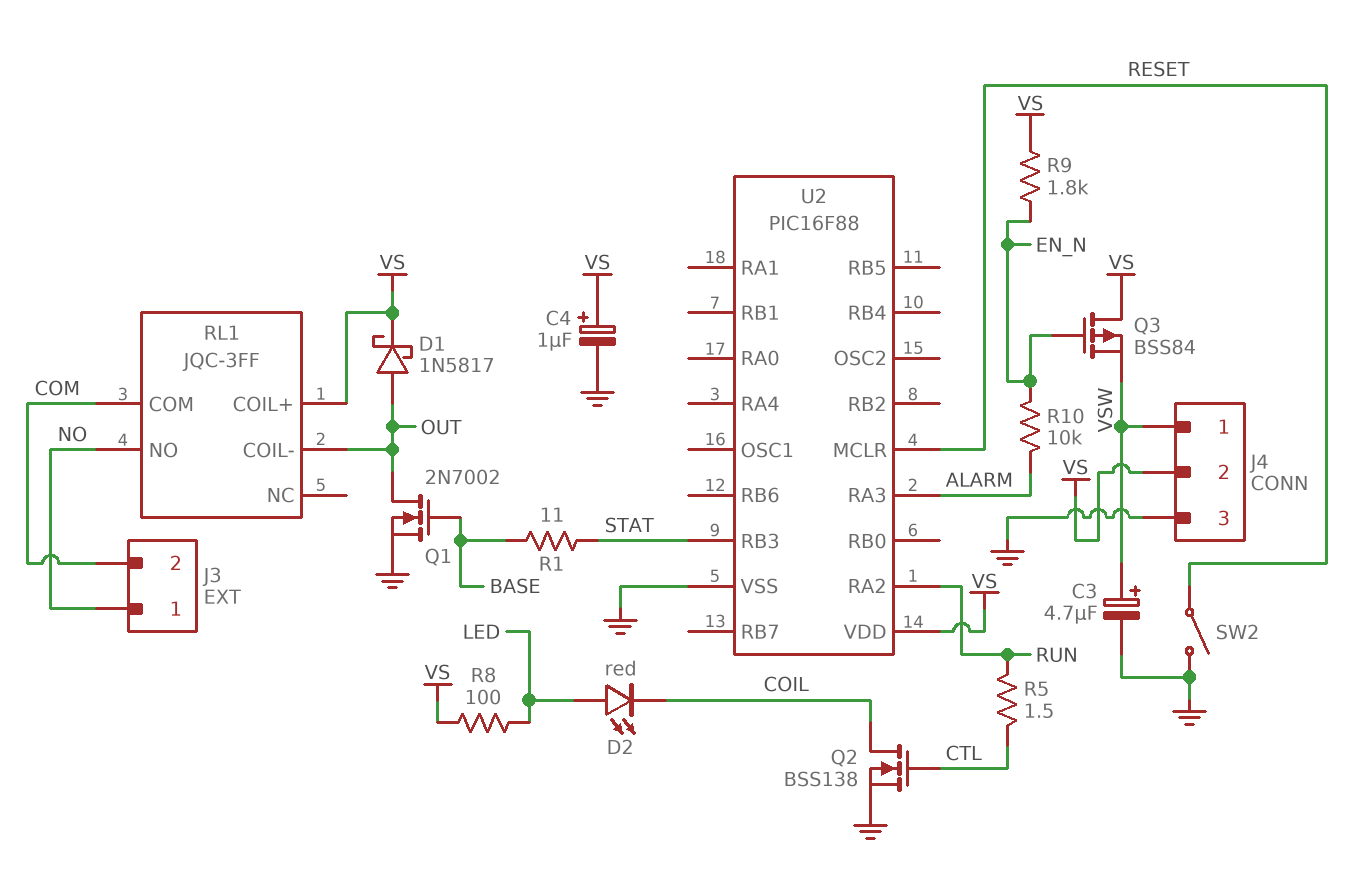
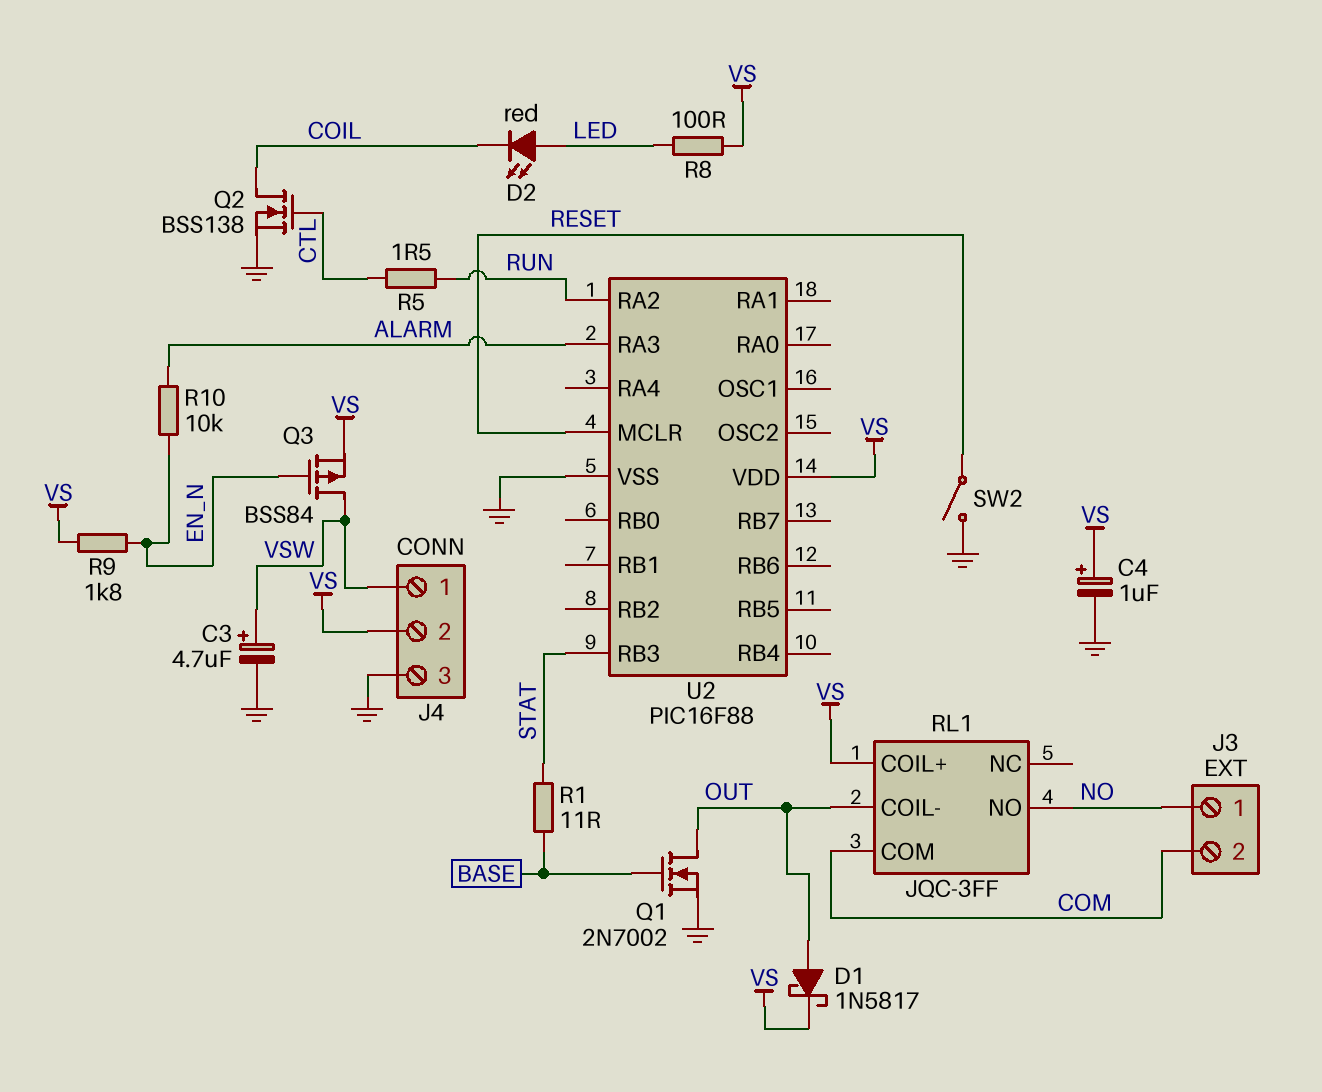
Q3: PMOS BSS84 (G EN_N, D VS, S VSW) -> PMOS BSS84 (G EN_N, D VSW, S VS)

